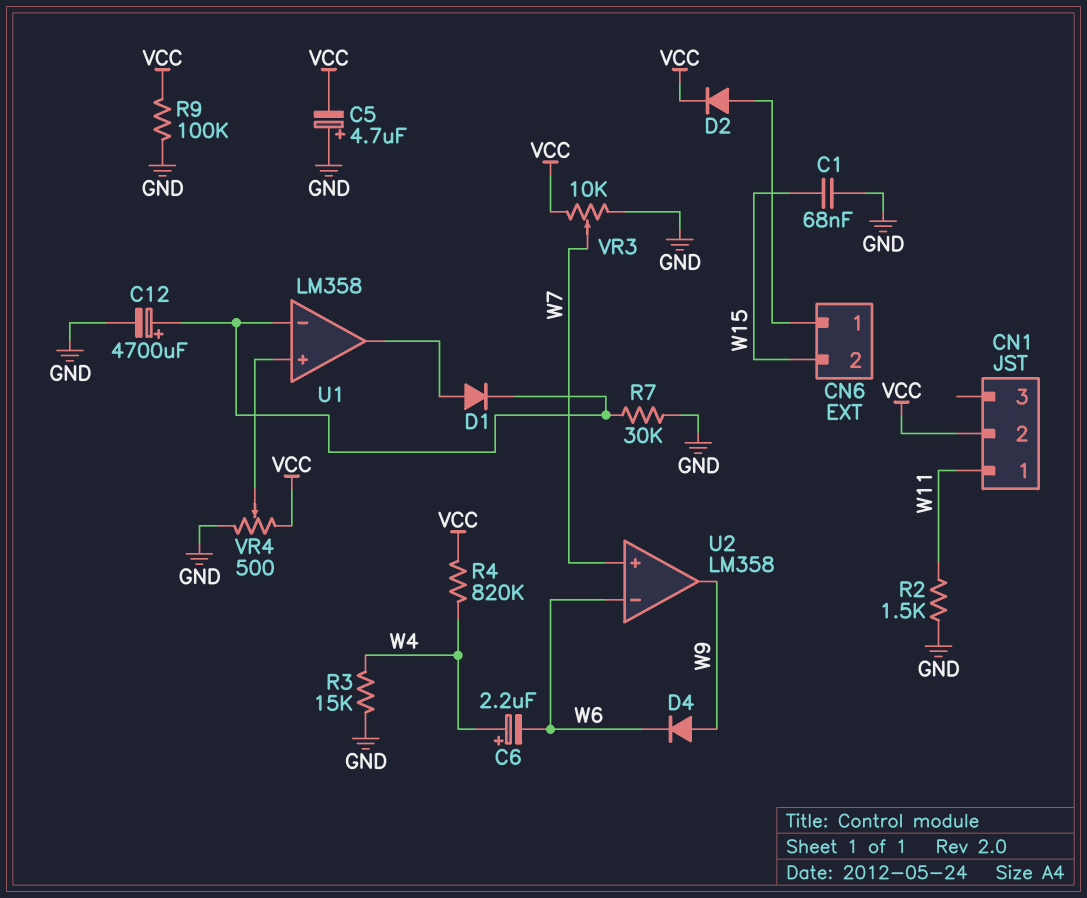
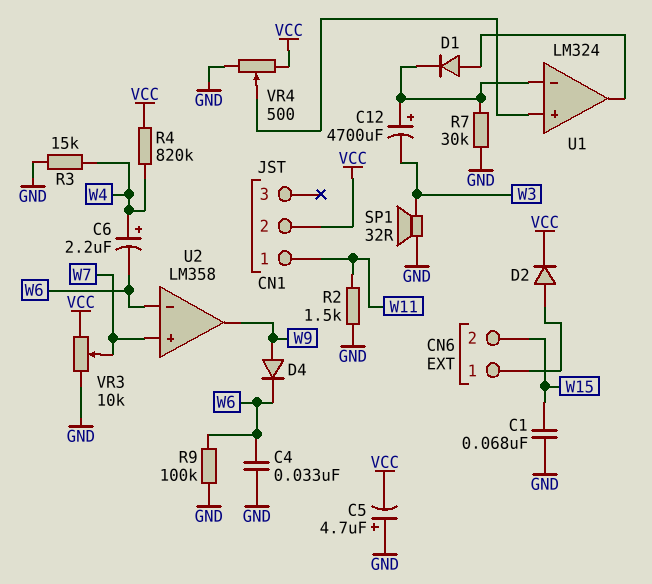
C4: none -> 33nF (GND, W6)
C12: 4700uF (plus U1/in-, minus GND) -> 4700uF (plus U1/in-, minus W3)
R9: 100k (GND, VCC) -> 100k (GND, W6)
SP1: none -> speaker 32R (GND, W3)
U1: LM358 -> LM324

